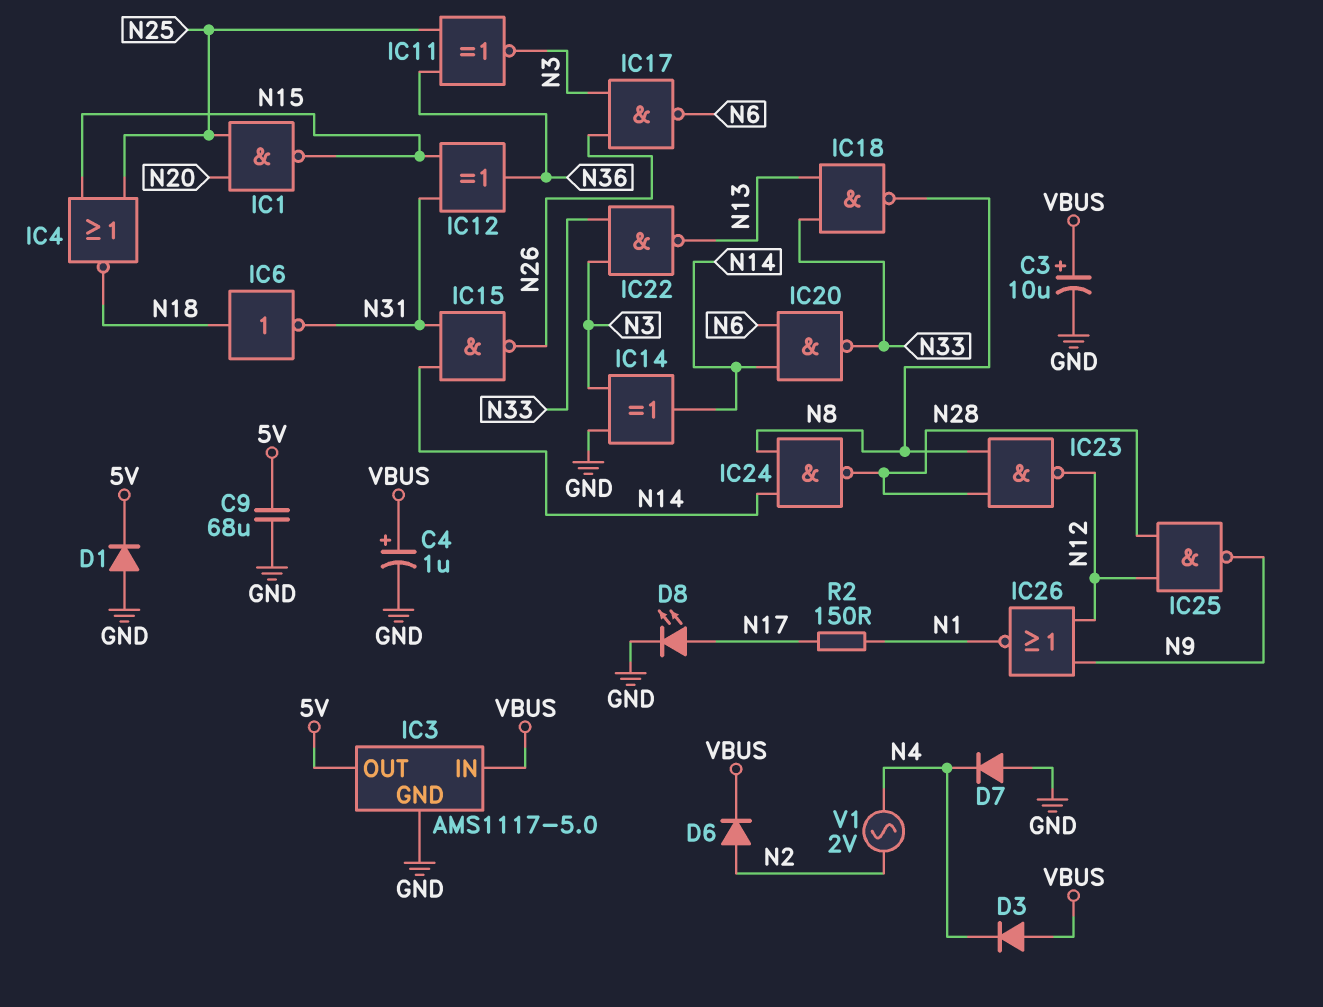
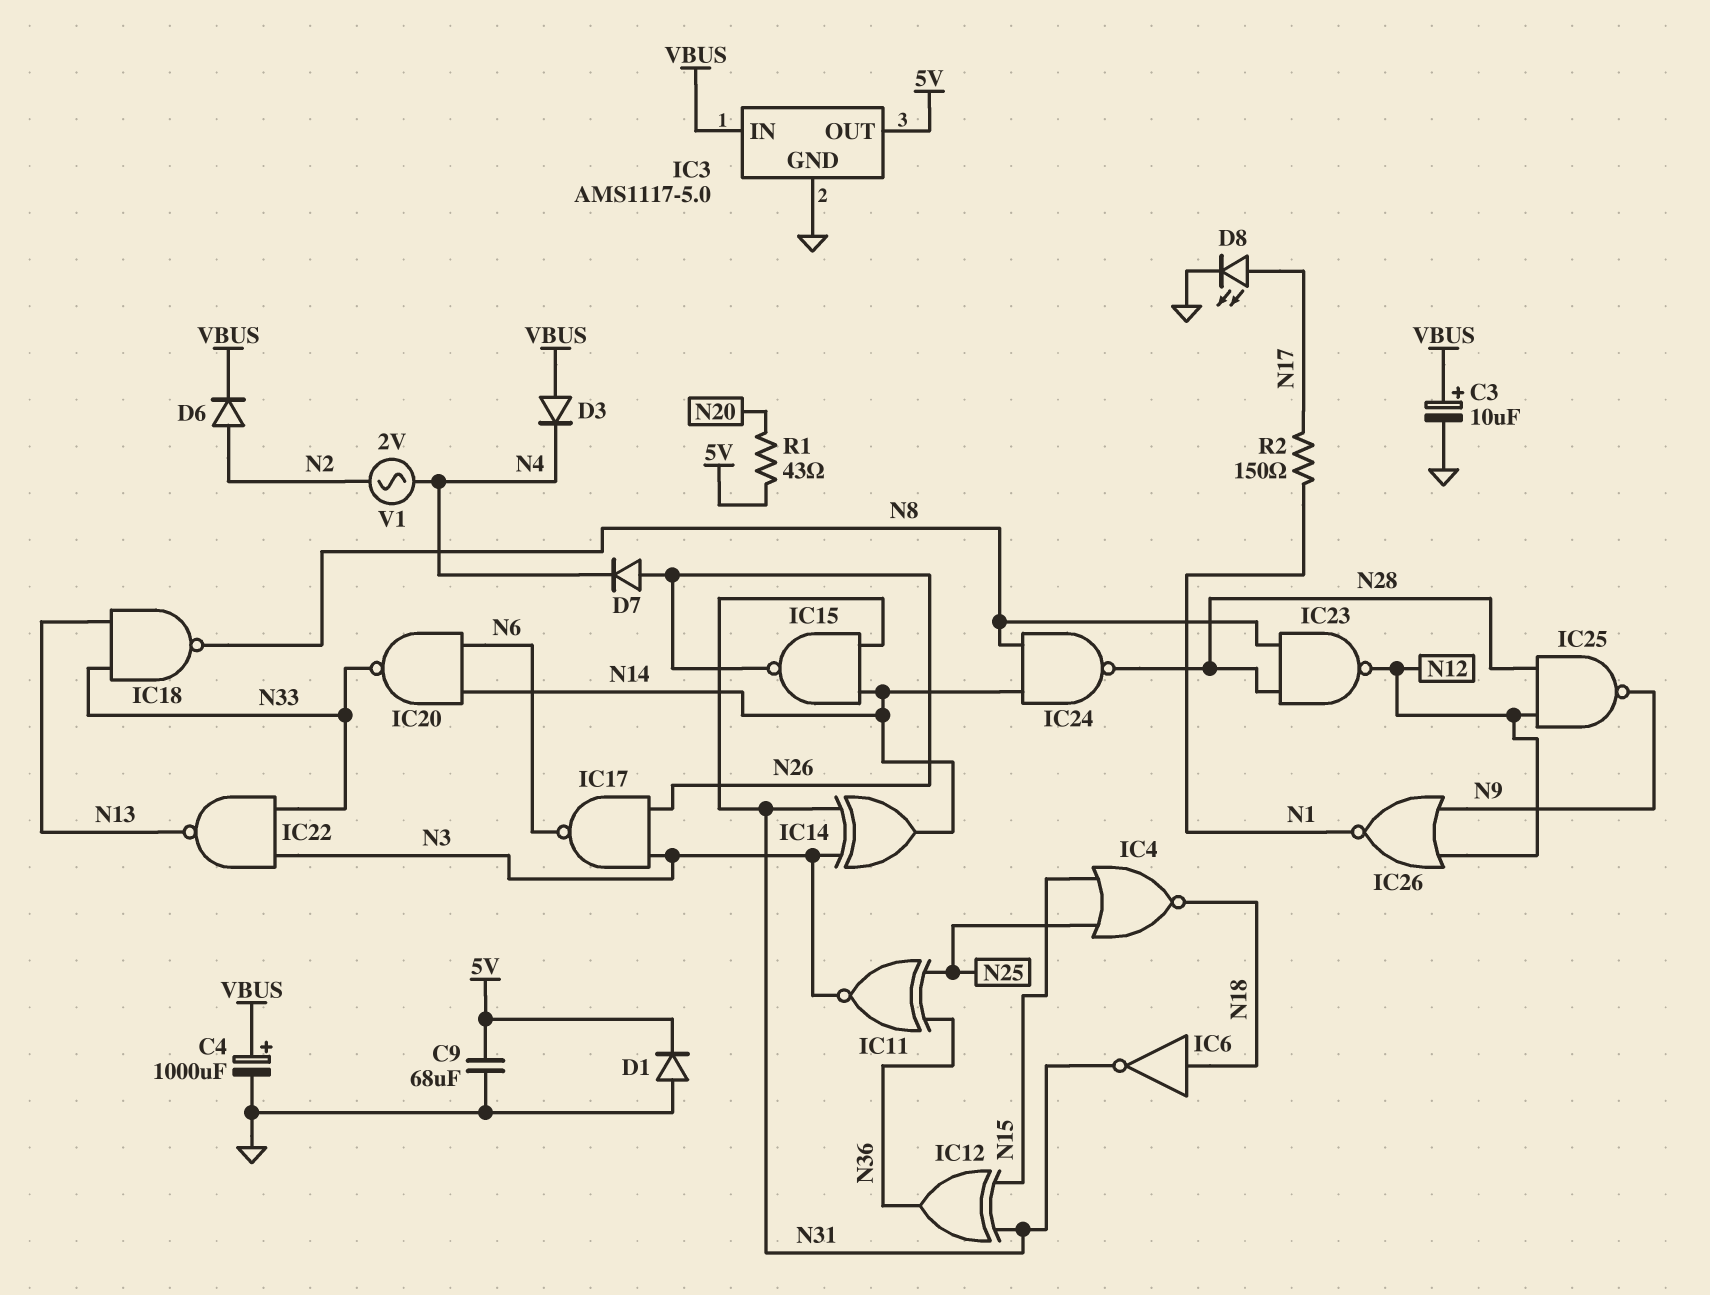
C4: 1uF (plus VBUS, minus GND) -> 1000uF (plus VBUS, minus GND)
D7: diode (A GND, K N4) -> diode (A N26, K N4)
IC1: NAND (in N20, in N25, out N15) -> none
IC14: XOR (in GND, in N3, out N14) -> XOR (in N3, in N31, out N14)
R1: none -> 43 (5V, N20)

